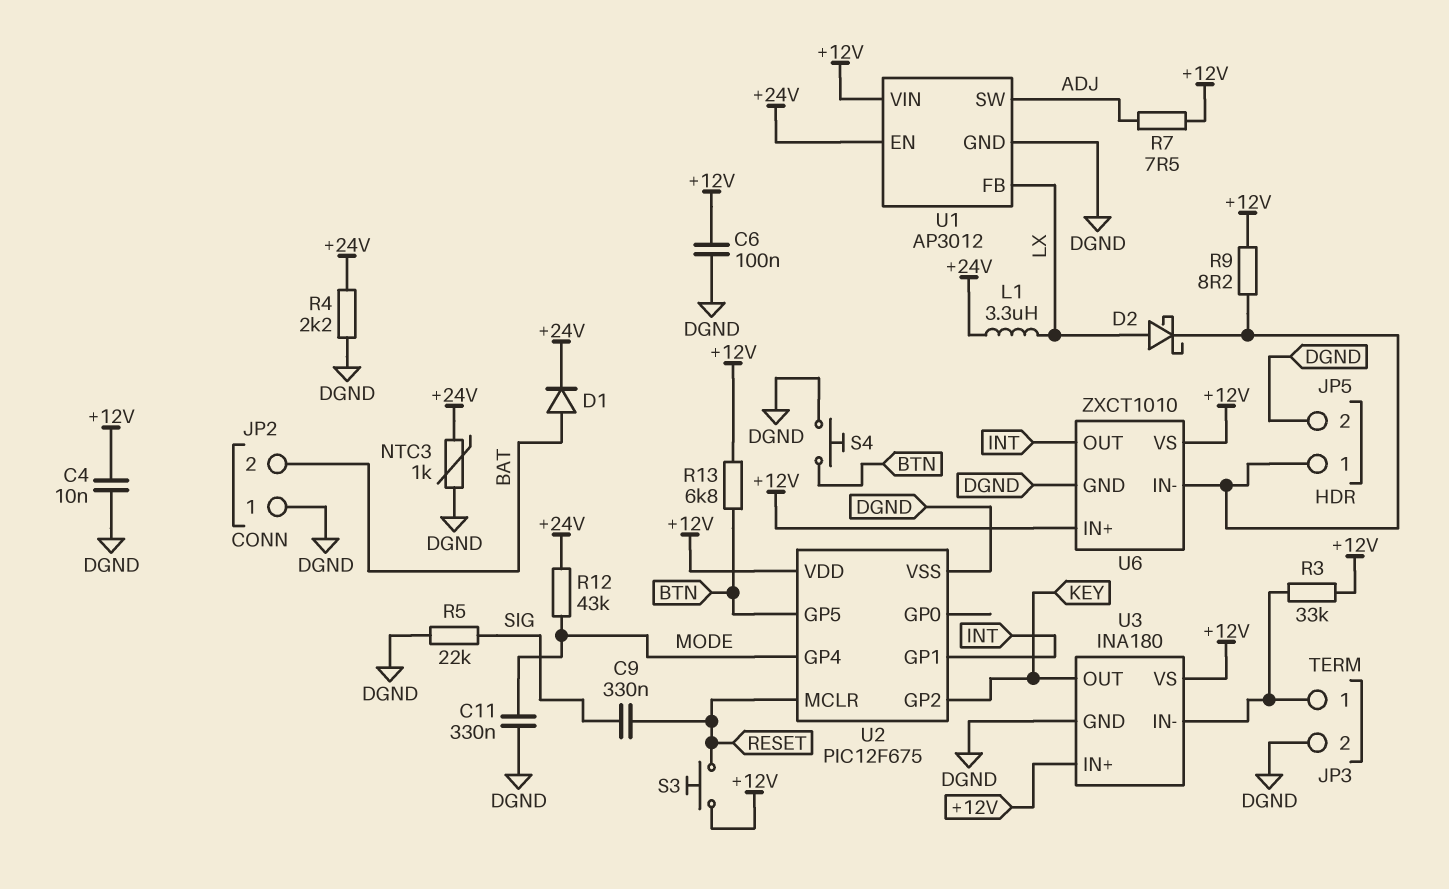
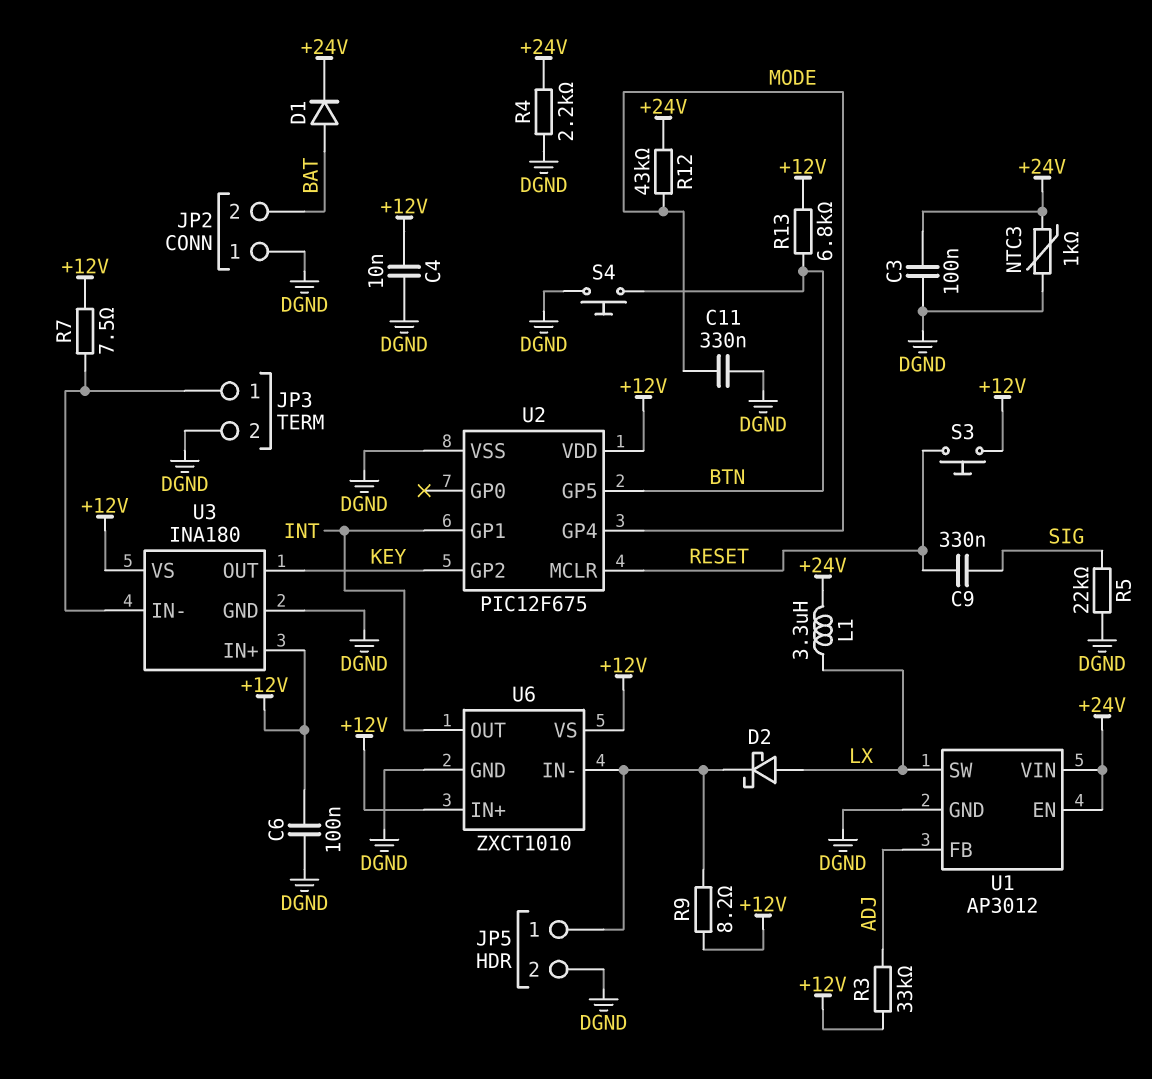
C3: none -> 100nF (+24V, DGND)
R3: 33k (+12V, JP3/1) -> 33k (+12V, ADJ)
R7: 7.5 (+12V, ADJ) -> 7.5 (+12V, JP3/1)
U1 pin FB: LX -> ADJ
U1 pin SW: ADJ -> LX
U1 pin VIN: +12V -> +24V

